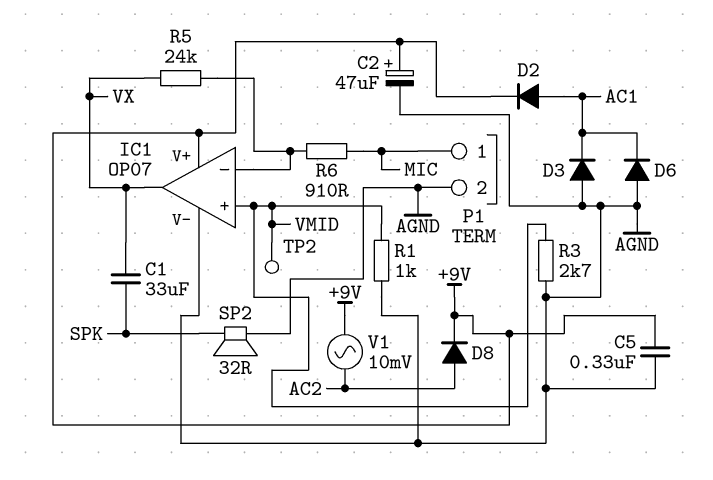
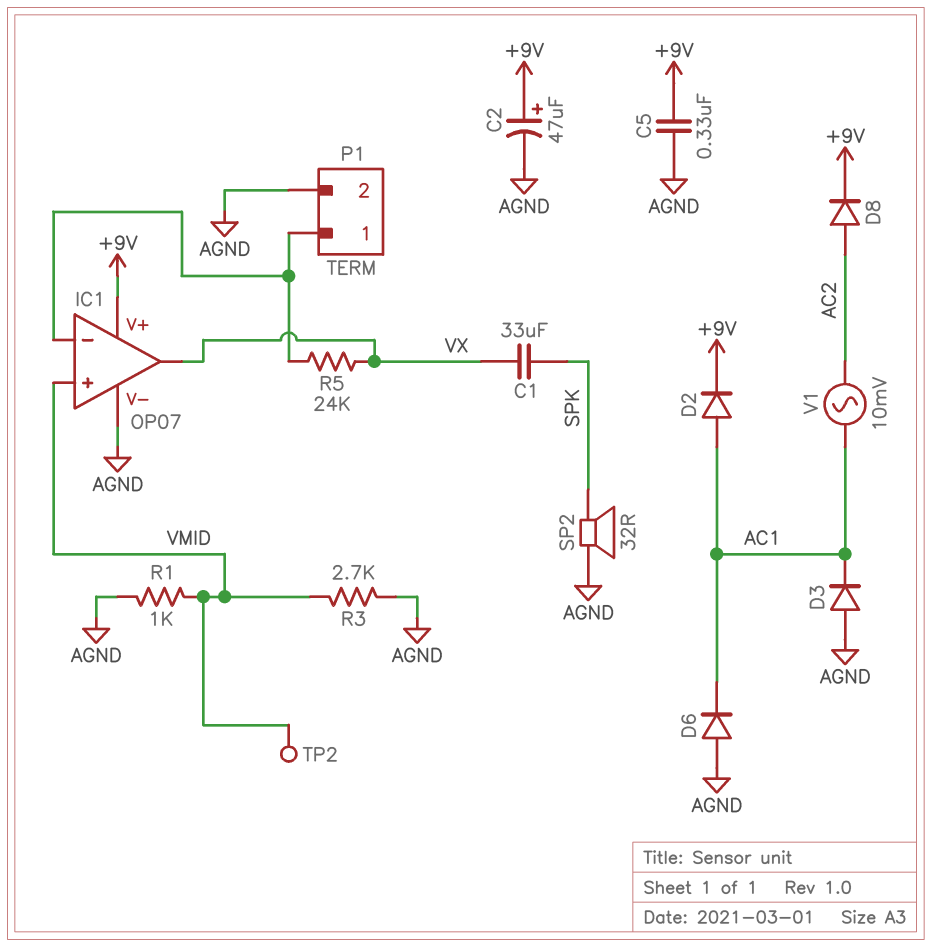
P1 pin 1: MIC -> IC1/in-
R6: 910 (IC1/in-, MIC) -> none
V1: AC 10mV (+9V, AC2) -> AC 10mV (AC1, AC2)

